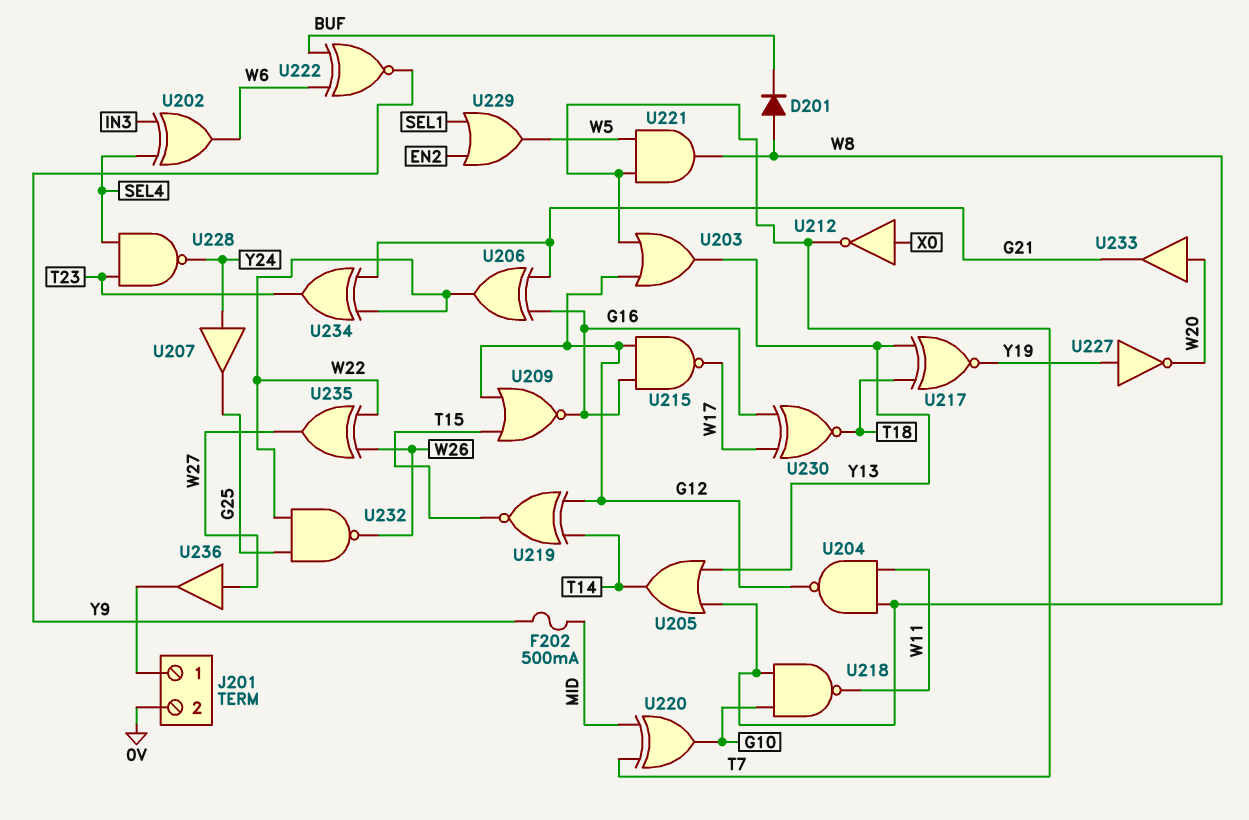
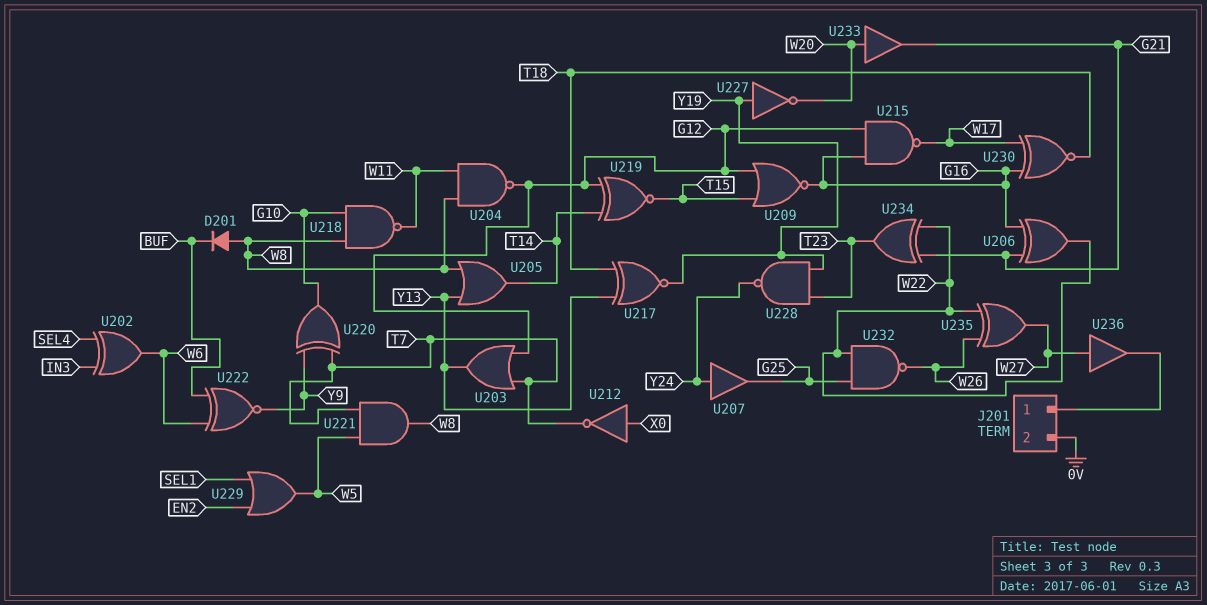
F202: 500mA (MID, Y9) -> none
U220: XOR (in MID, in T7, out G10) -> XOR (in T7, in Y9, out G10)
U228: NAND (in SEL4, in T23, out Y24) -> NAND (in T23, in Y19, out Y24)

